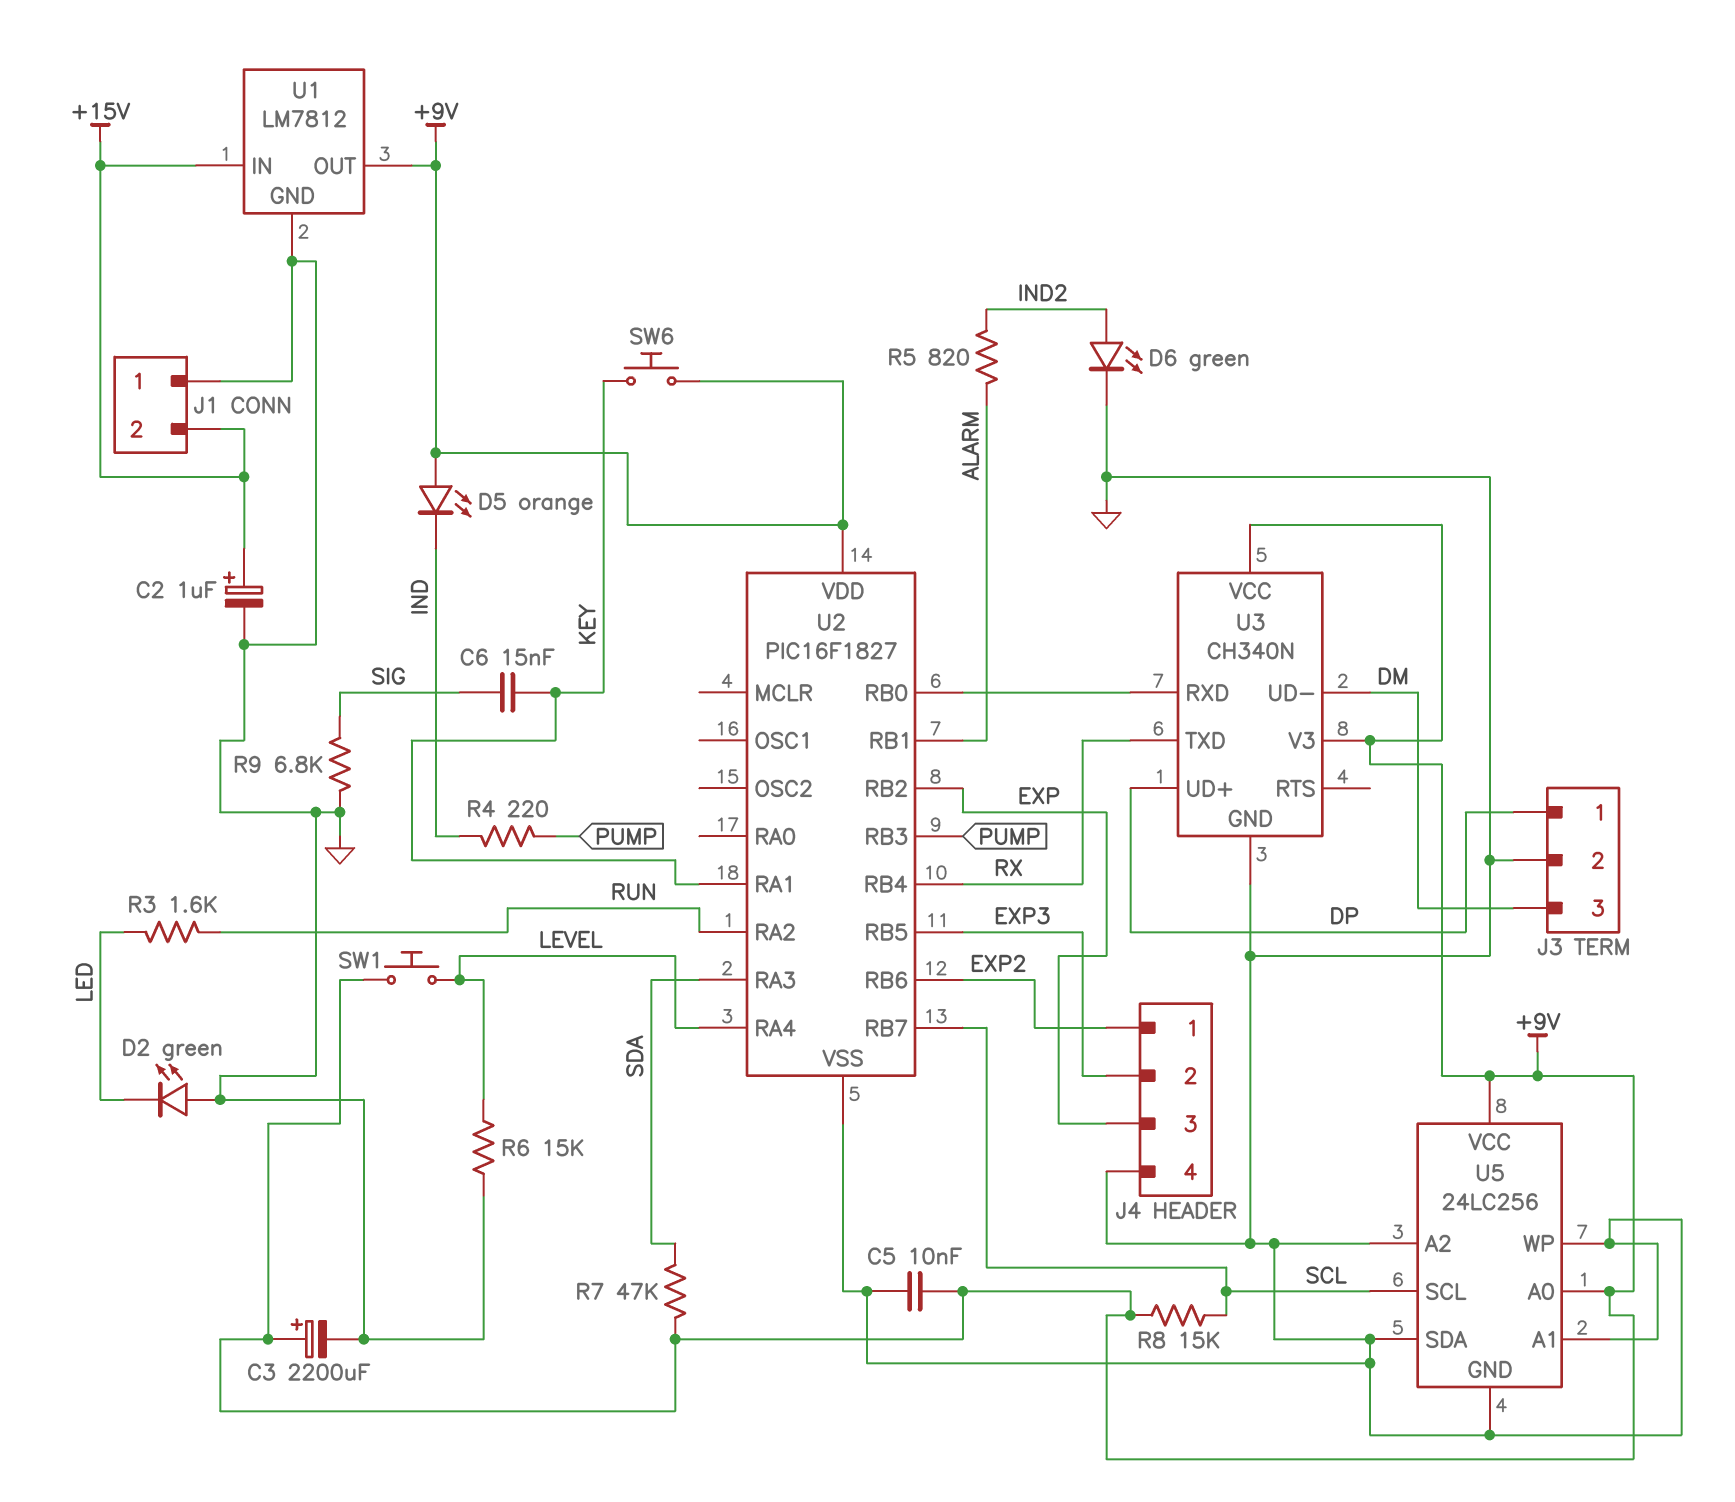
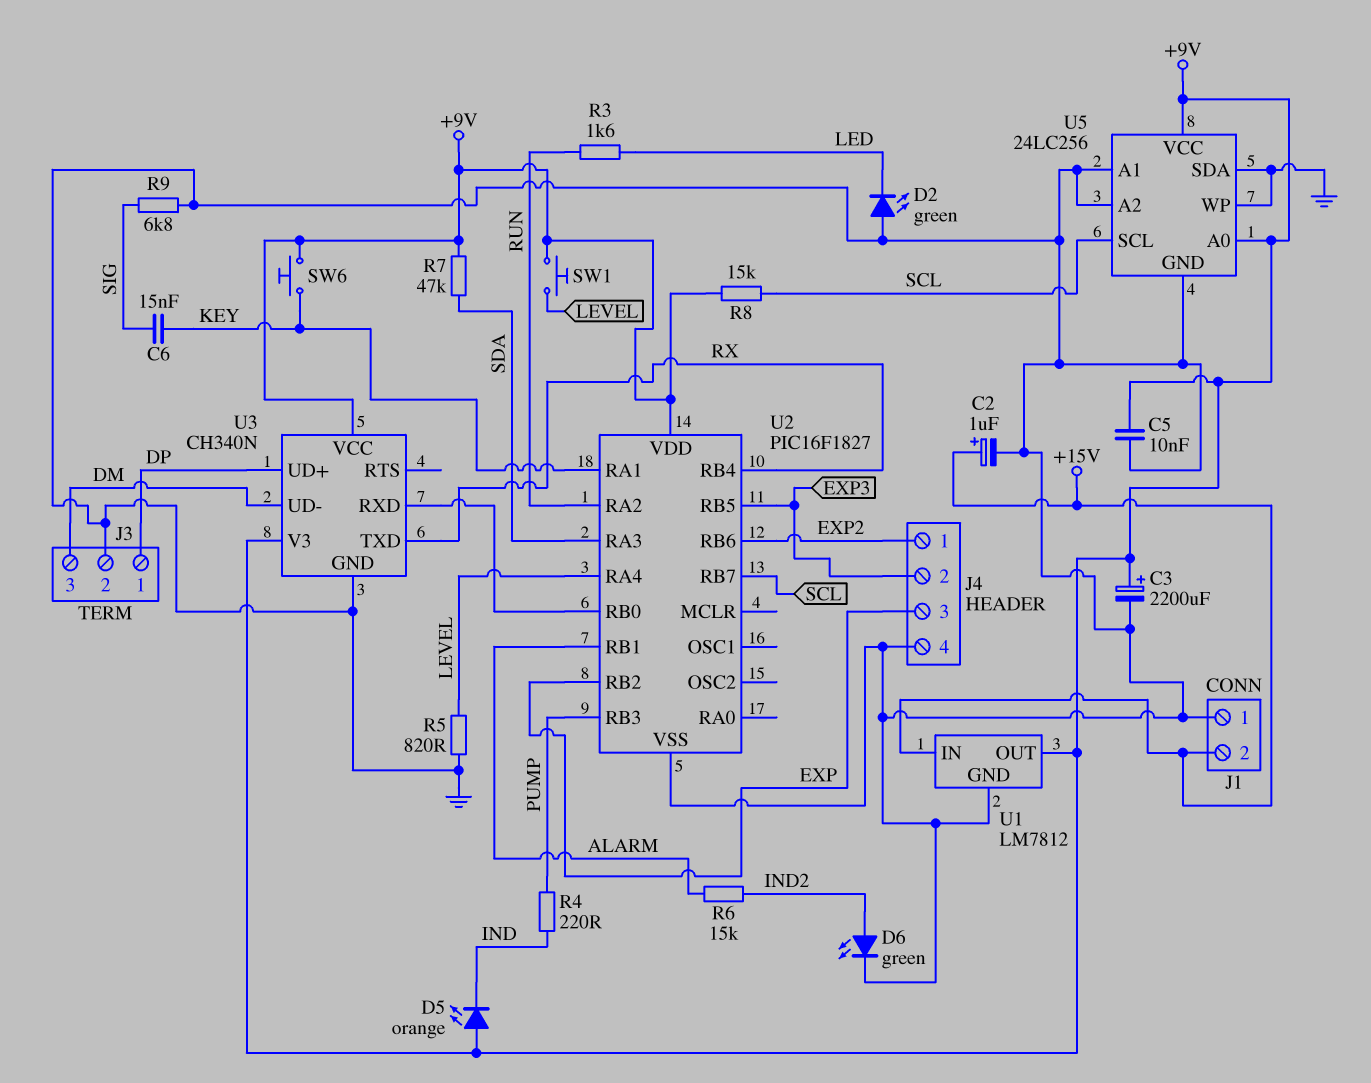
R5: 820 (ALARM, IND2) -> 820 (GND, LEVEL)
R6: 15k (GND, LEVEL) -> 15k (ALARM, IND2)

